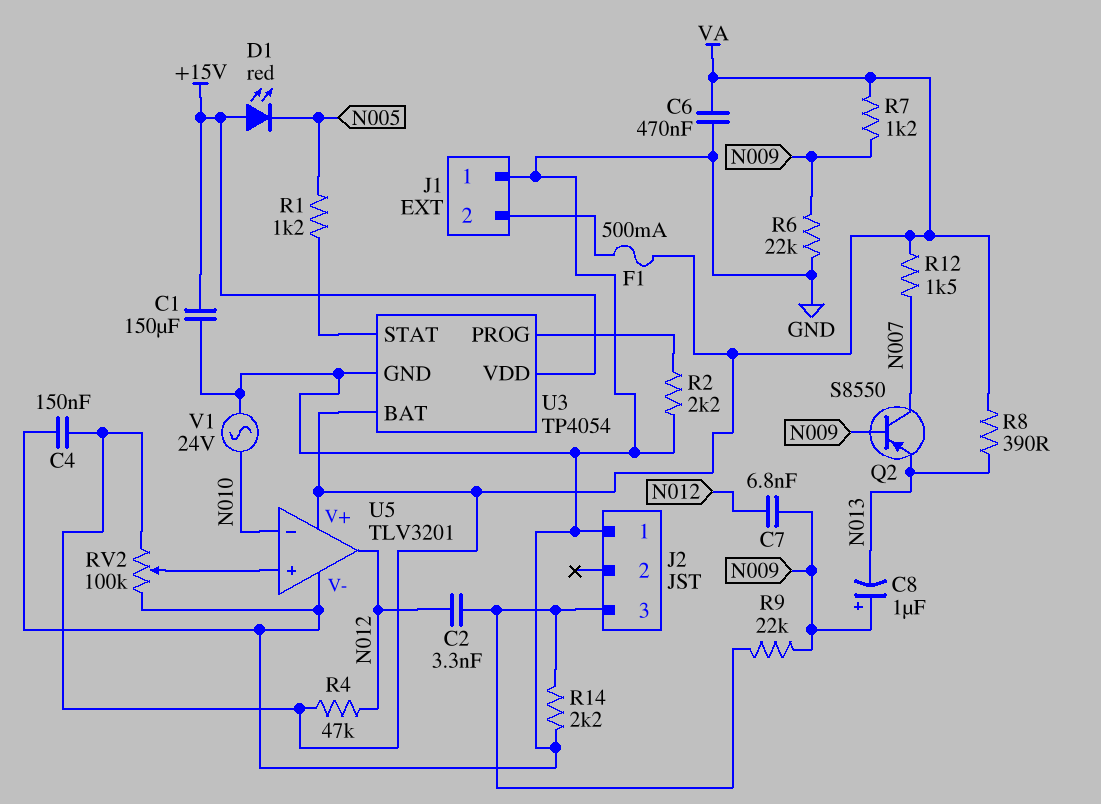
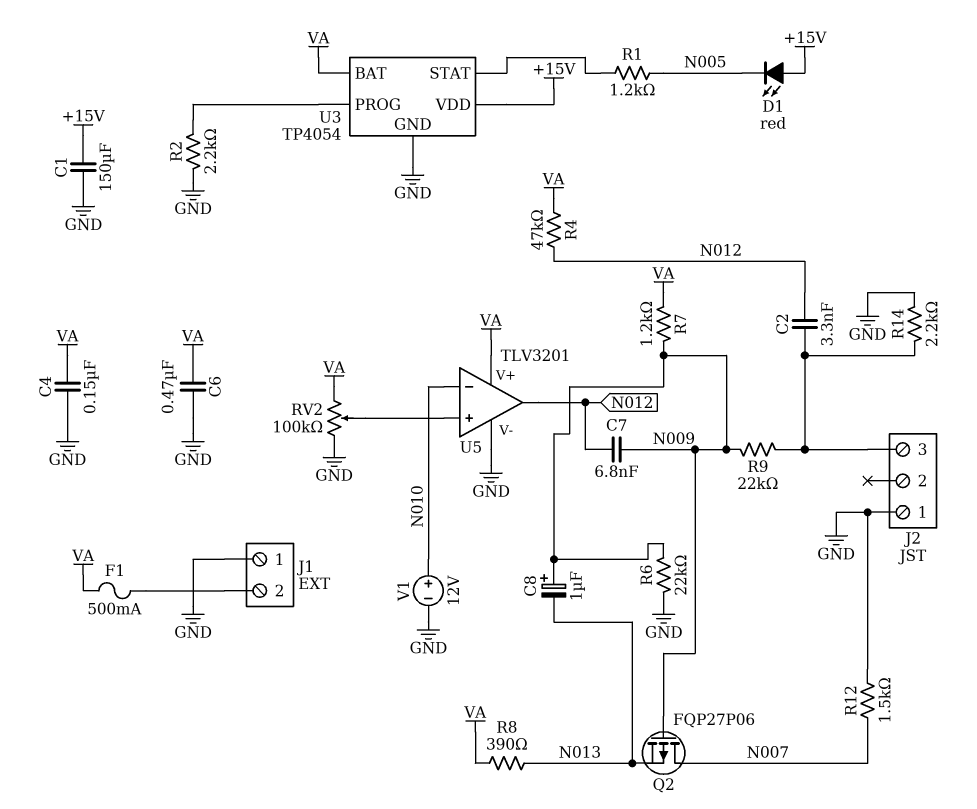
Q2: PNP S8550 (B N009, C N007, E N013) -> PMOS FQP27P06 (G N009, D N007, S N013)
R12: 1.5k (N007, VA) -> 1.5k (GND, N007)
V1: AC 24V (GND, N010) -> 12V (plus N010, minus GND)

